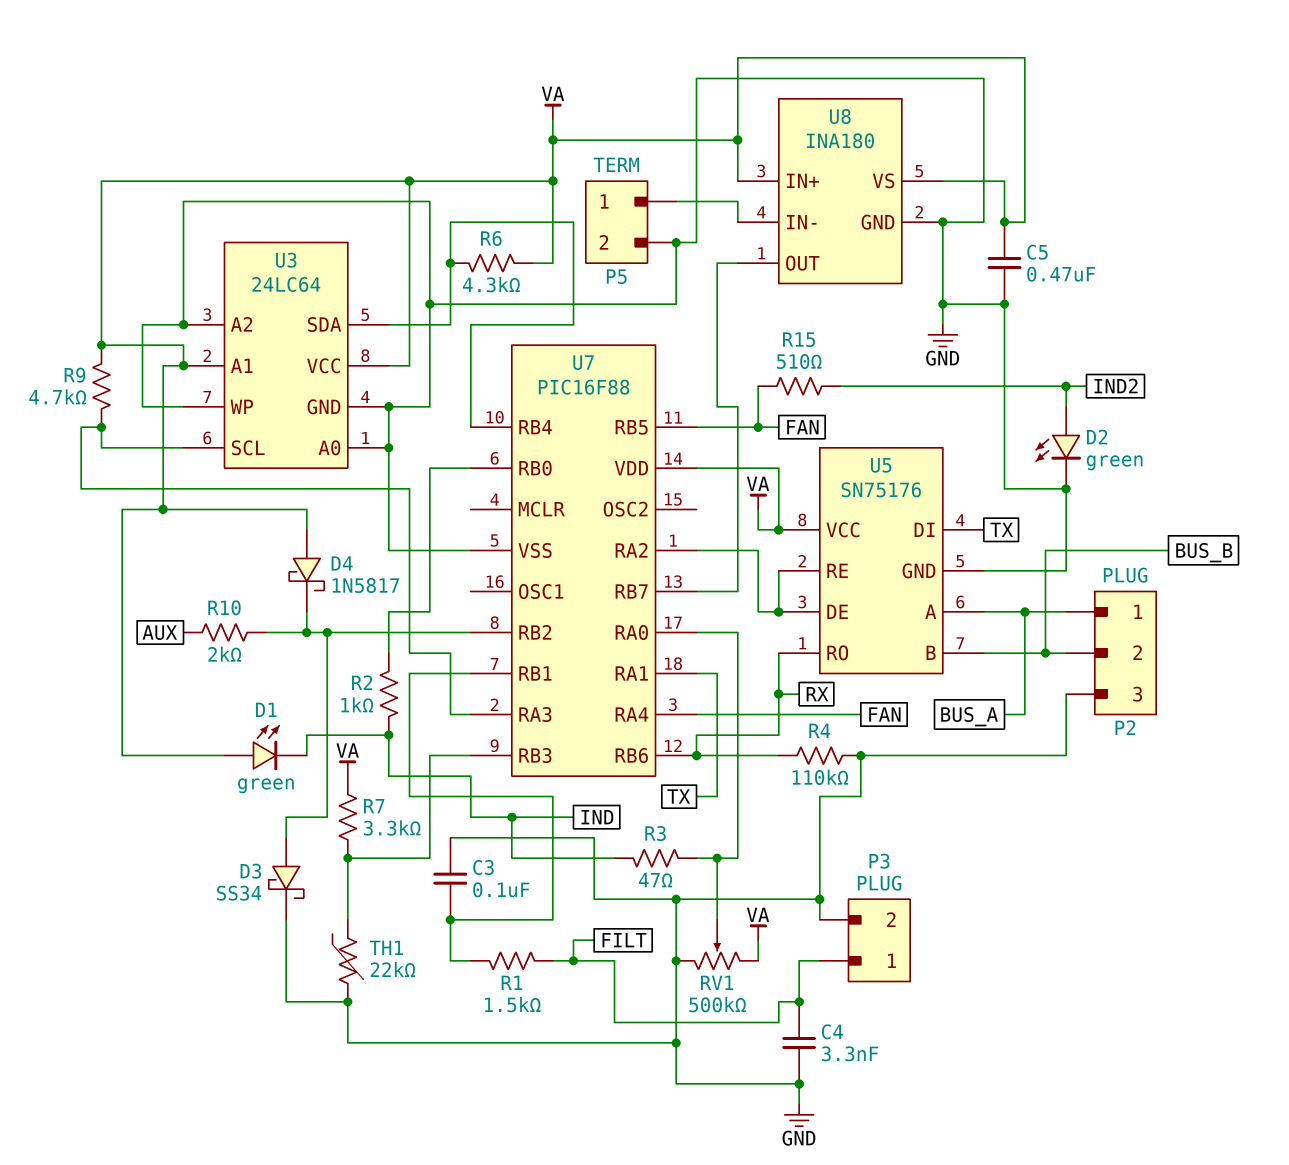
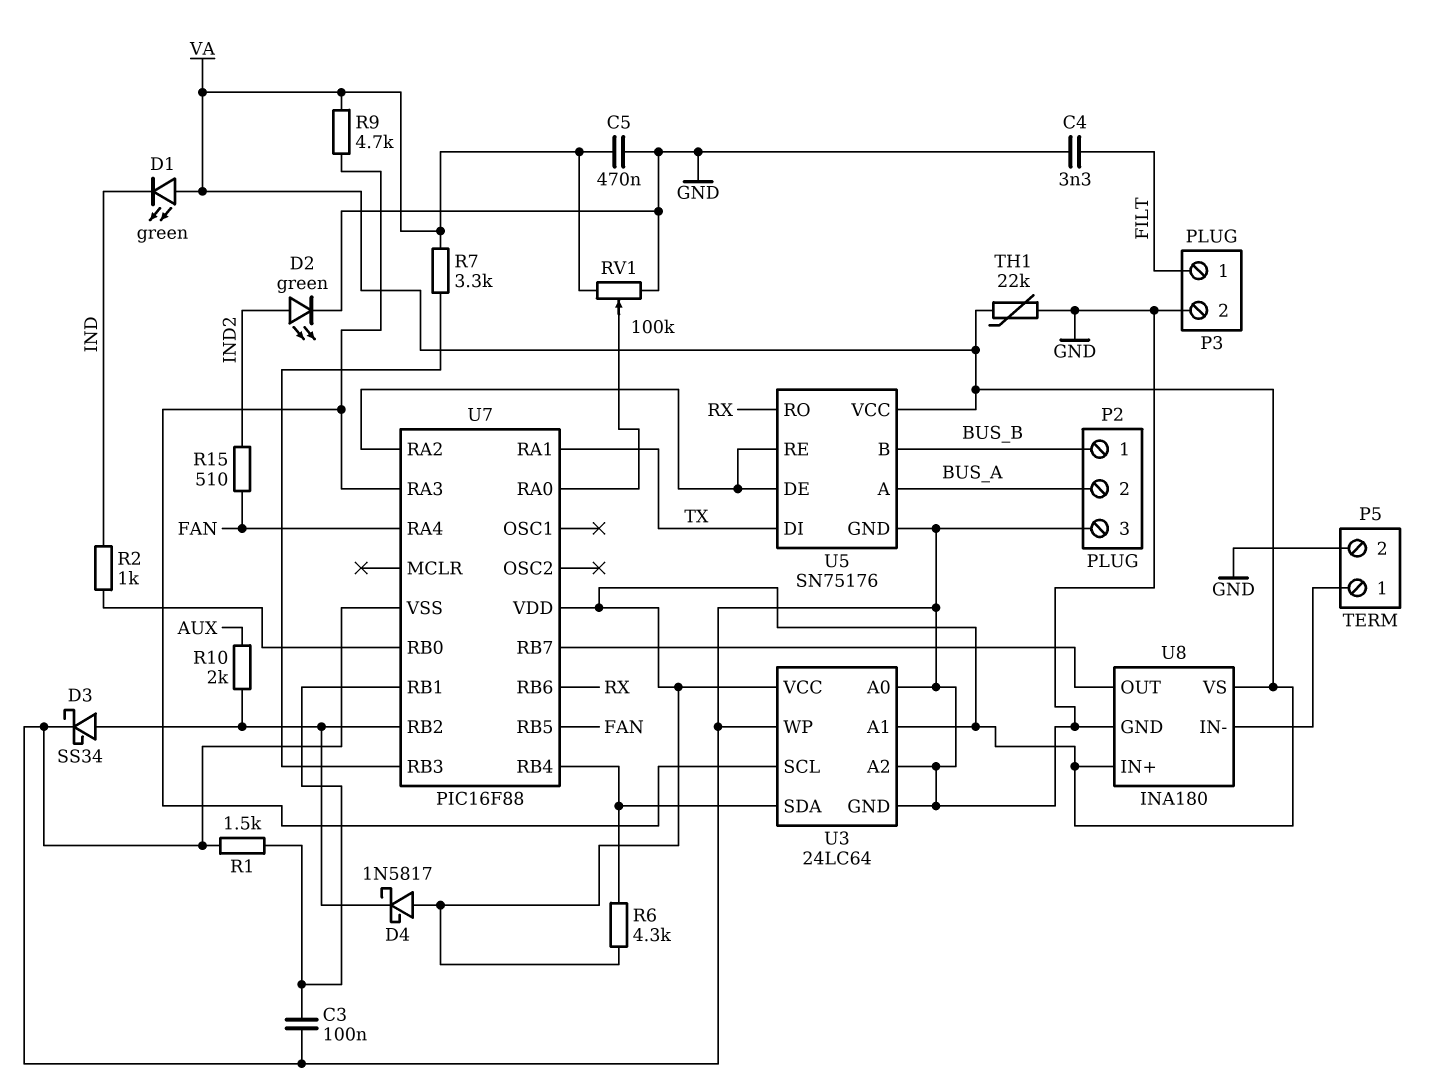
P2 pin 1: BUS_A -> BUS_B
P2 pin 2: BUS_B -> BUS_A
R1: 1.5k (FILT, U7/RB1) -> 1.5k (GND, U7/RB1)
R3: 47 (IND, U7/RA0) -> none
R4: 110k (GND, RX) -> none
RV1: 500k (GND, VA, wiper U7/RA0) -> 100k (GND, VA, wiper U7/RA0)
TH1: 22k (GND, U7/RB3) -> 22k (GND, VA)

